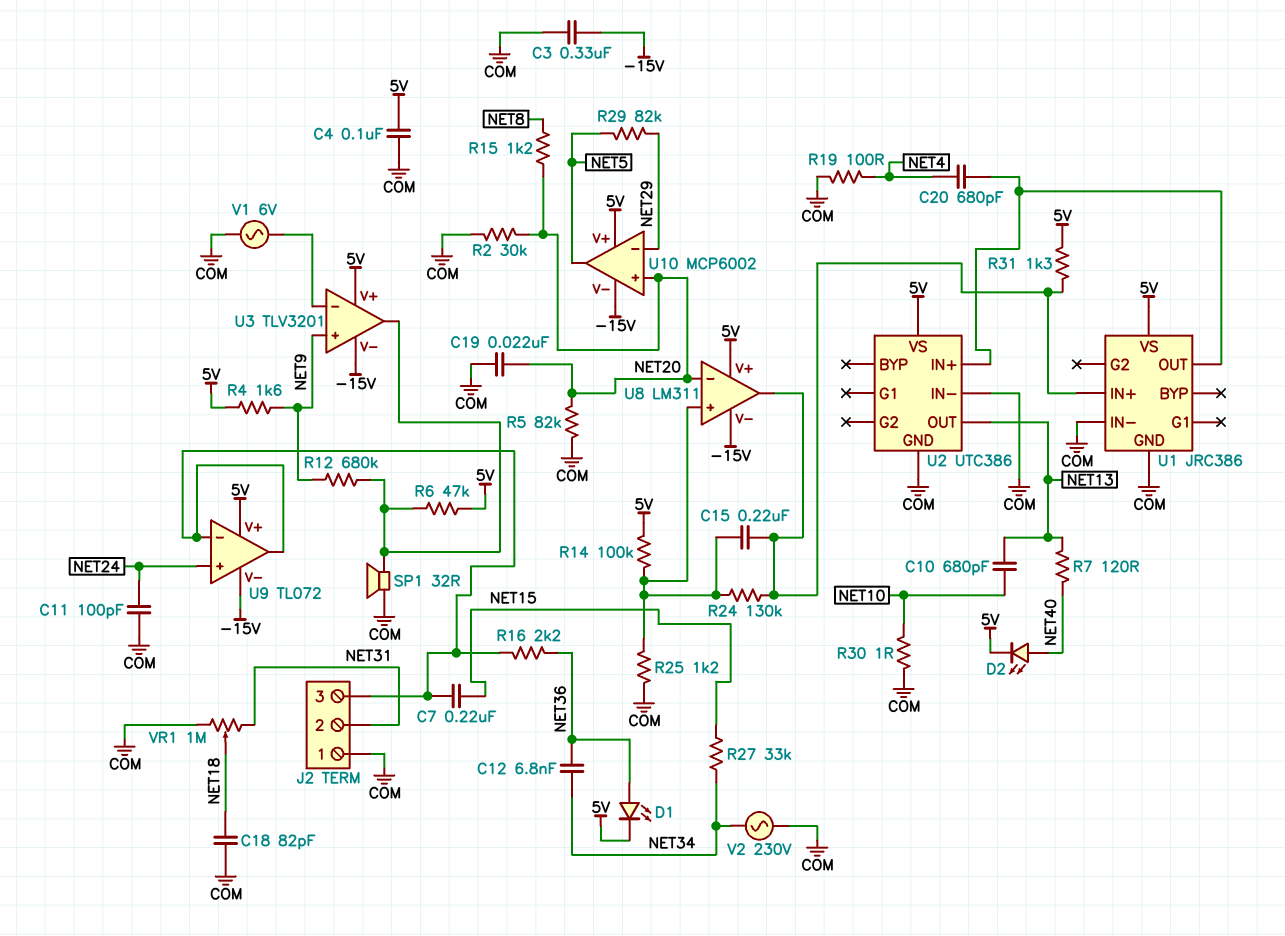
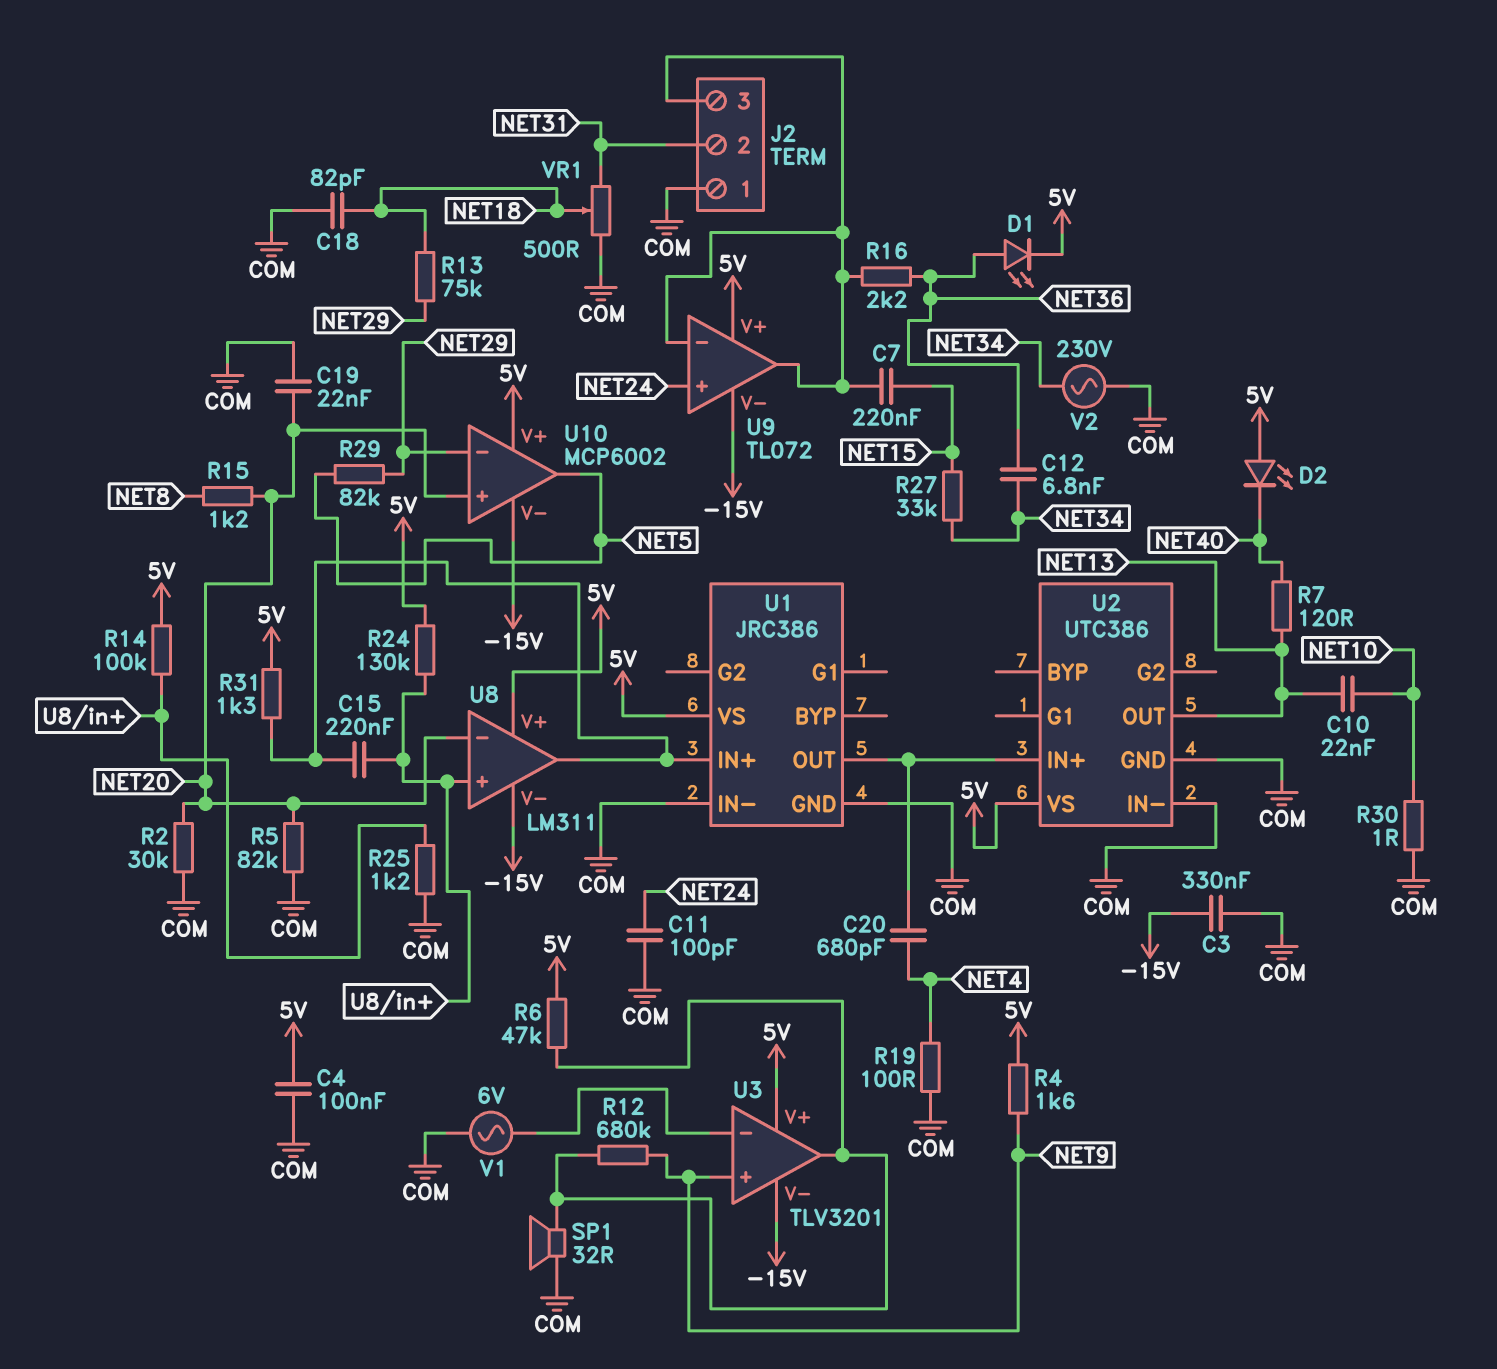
C10: 680pF (NET10, NET13) -> 22nF (NET10, NET13)
D2: LED (A NET40, K 5V) -> LED (A 5V, K NET40)
R13: none -> 75k (NET18, NET29)
R24: 130k (U1/IN+, U8/in+) -> 130k (5V, U8/in+)
VR1: 1M (COM, NET31, wiper NET18) -> 500 (COM, NET31, wiper NET18)

